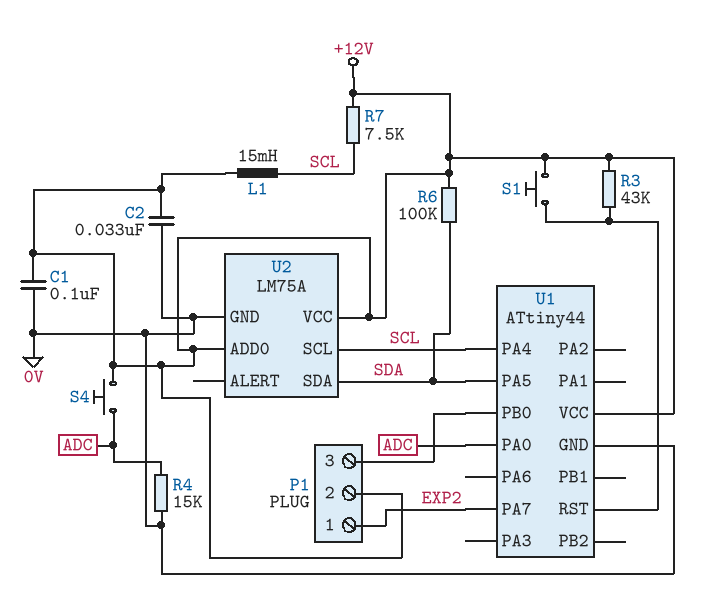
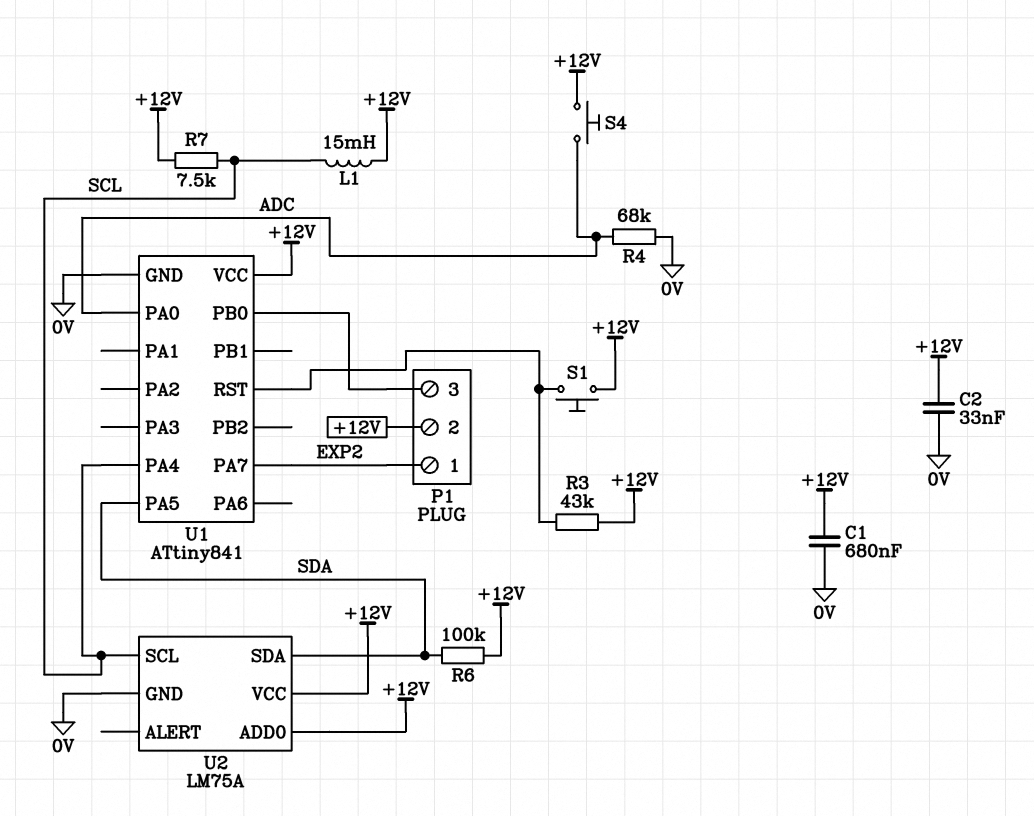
C1: 100nF (+12V, 0V) -> 680nF (+12V, 0V)
R4: 15k (0V, ADC) -> 68k (0V, ADC)
U1: ATtiny44 -> ATtiny841

